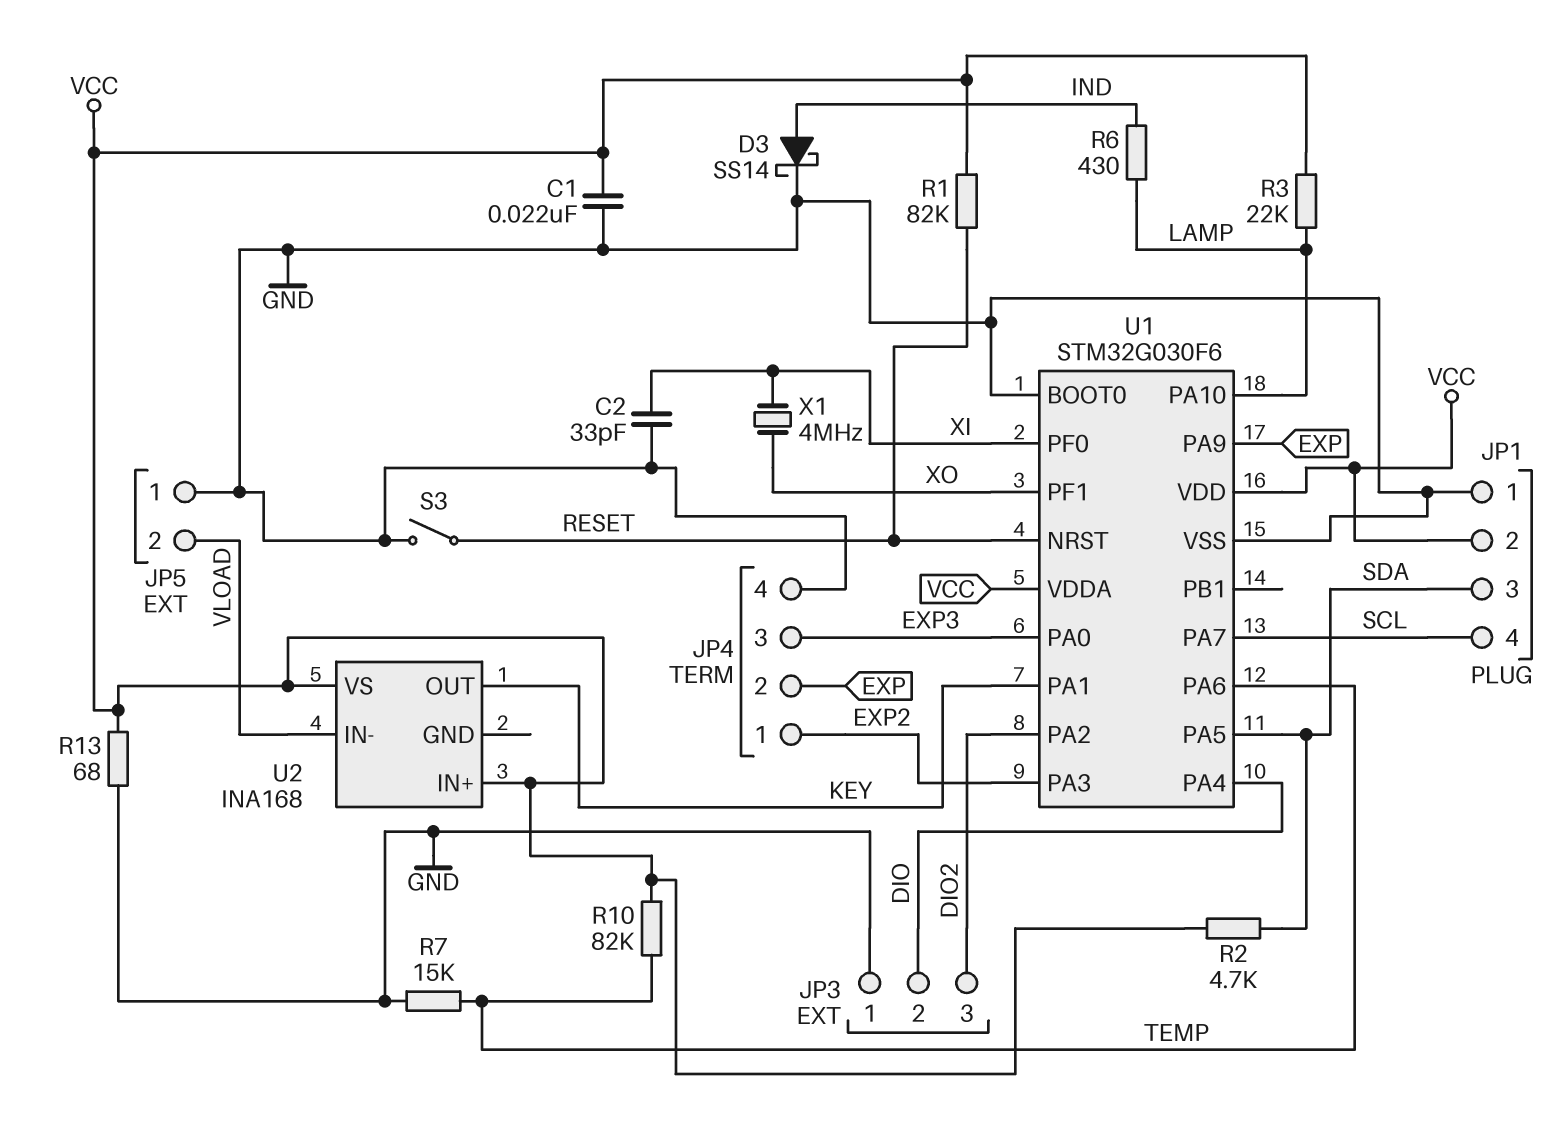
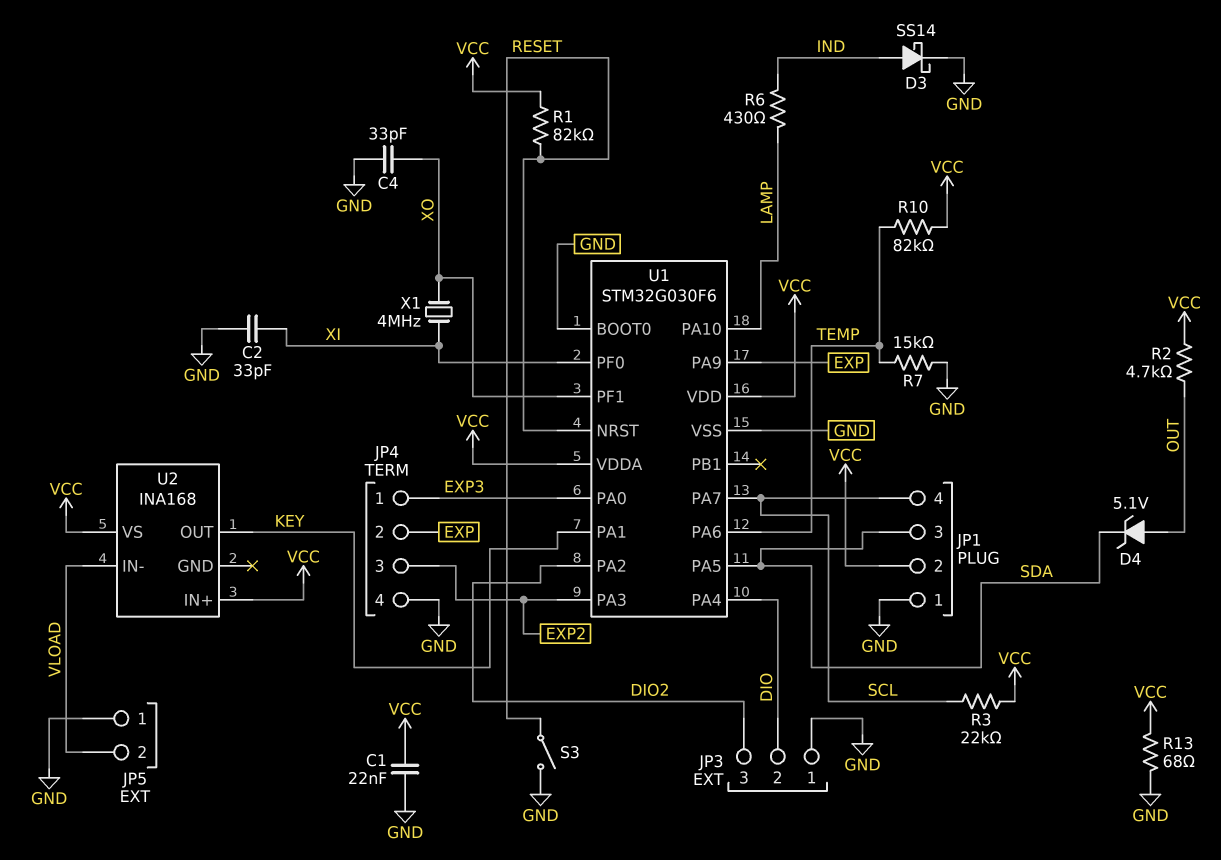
C4: none -> 33pF (GND, XO)
D4: none -> zener 5.1V (A OUT, K SDA)
JP4 pin 1: EXP2 -> EXP3
JP4 pin 3: EXP3 -> EXP2
R2: 4.7k (SDA, VCC) -> 4.7k (OUT, VCC)
R3: 22k (LAMP, VCC) -> 22k (SCL, VCC)

